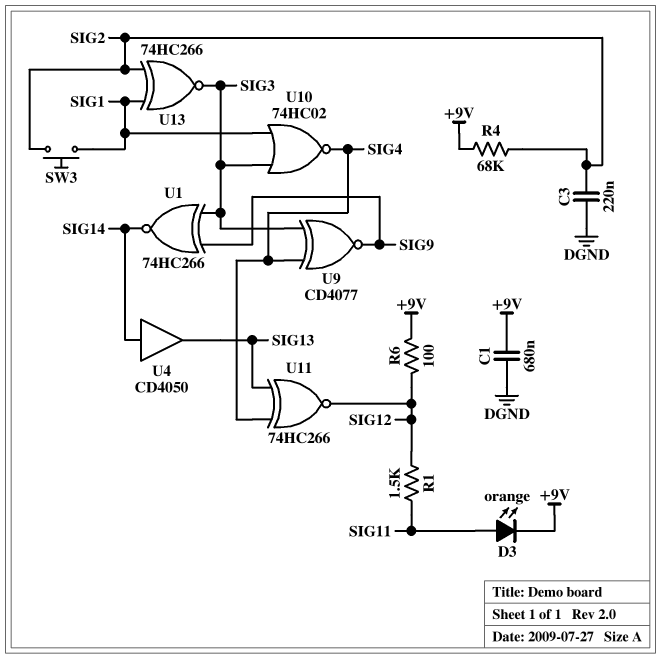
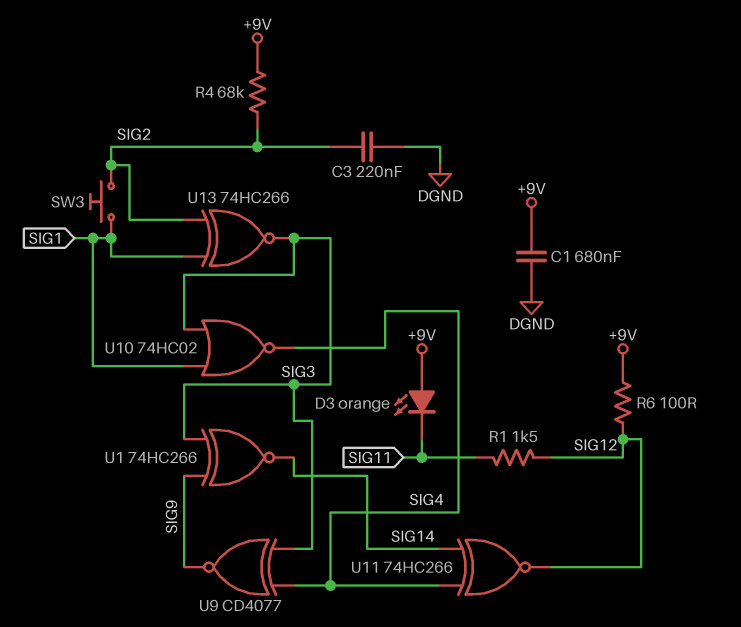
D3: LED orange (A SIG11, K +9V) -> LED orange (A +9V, K SIG11)
U4: buffer CD4050 (in SIG14, out SIG13) -> none
U11: XNOR 74HC266 (in SIG4, in SIG13, out SIG12) -> XNOR 74HC266 (in SIG4, in SIG14, out SIG12)

